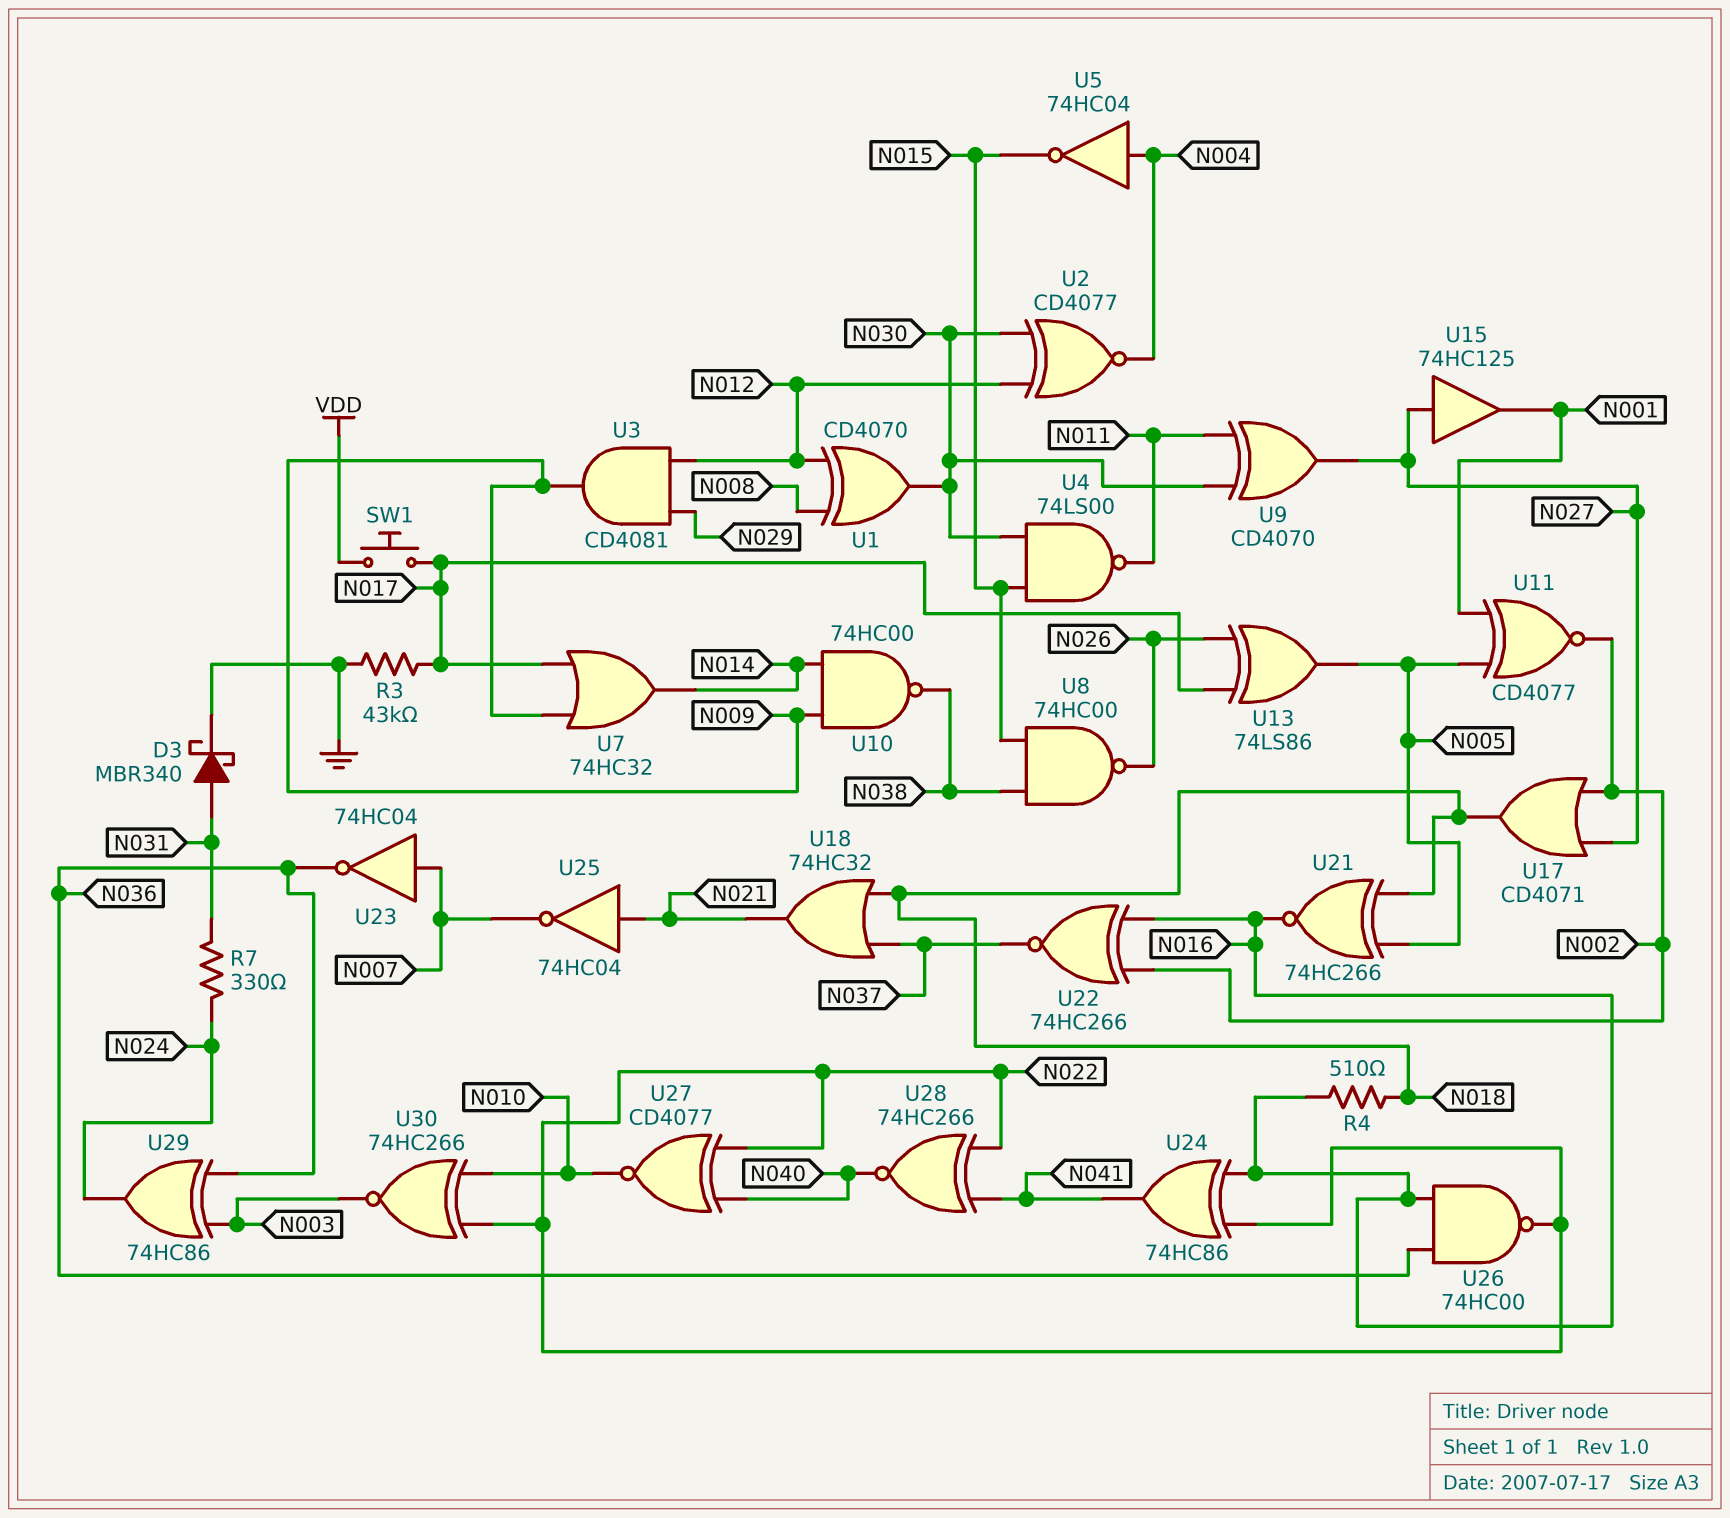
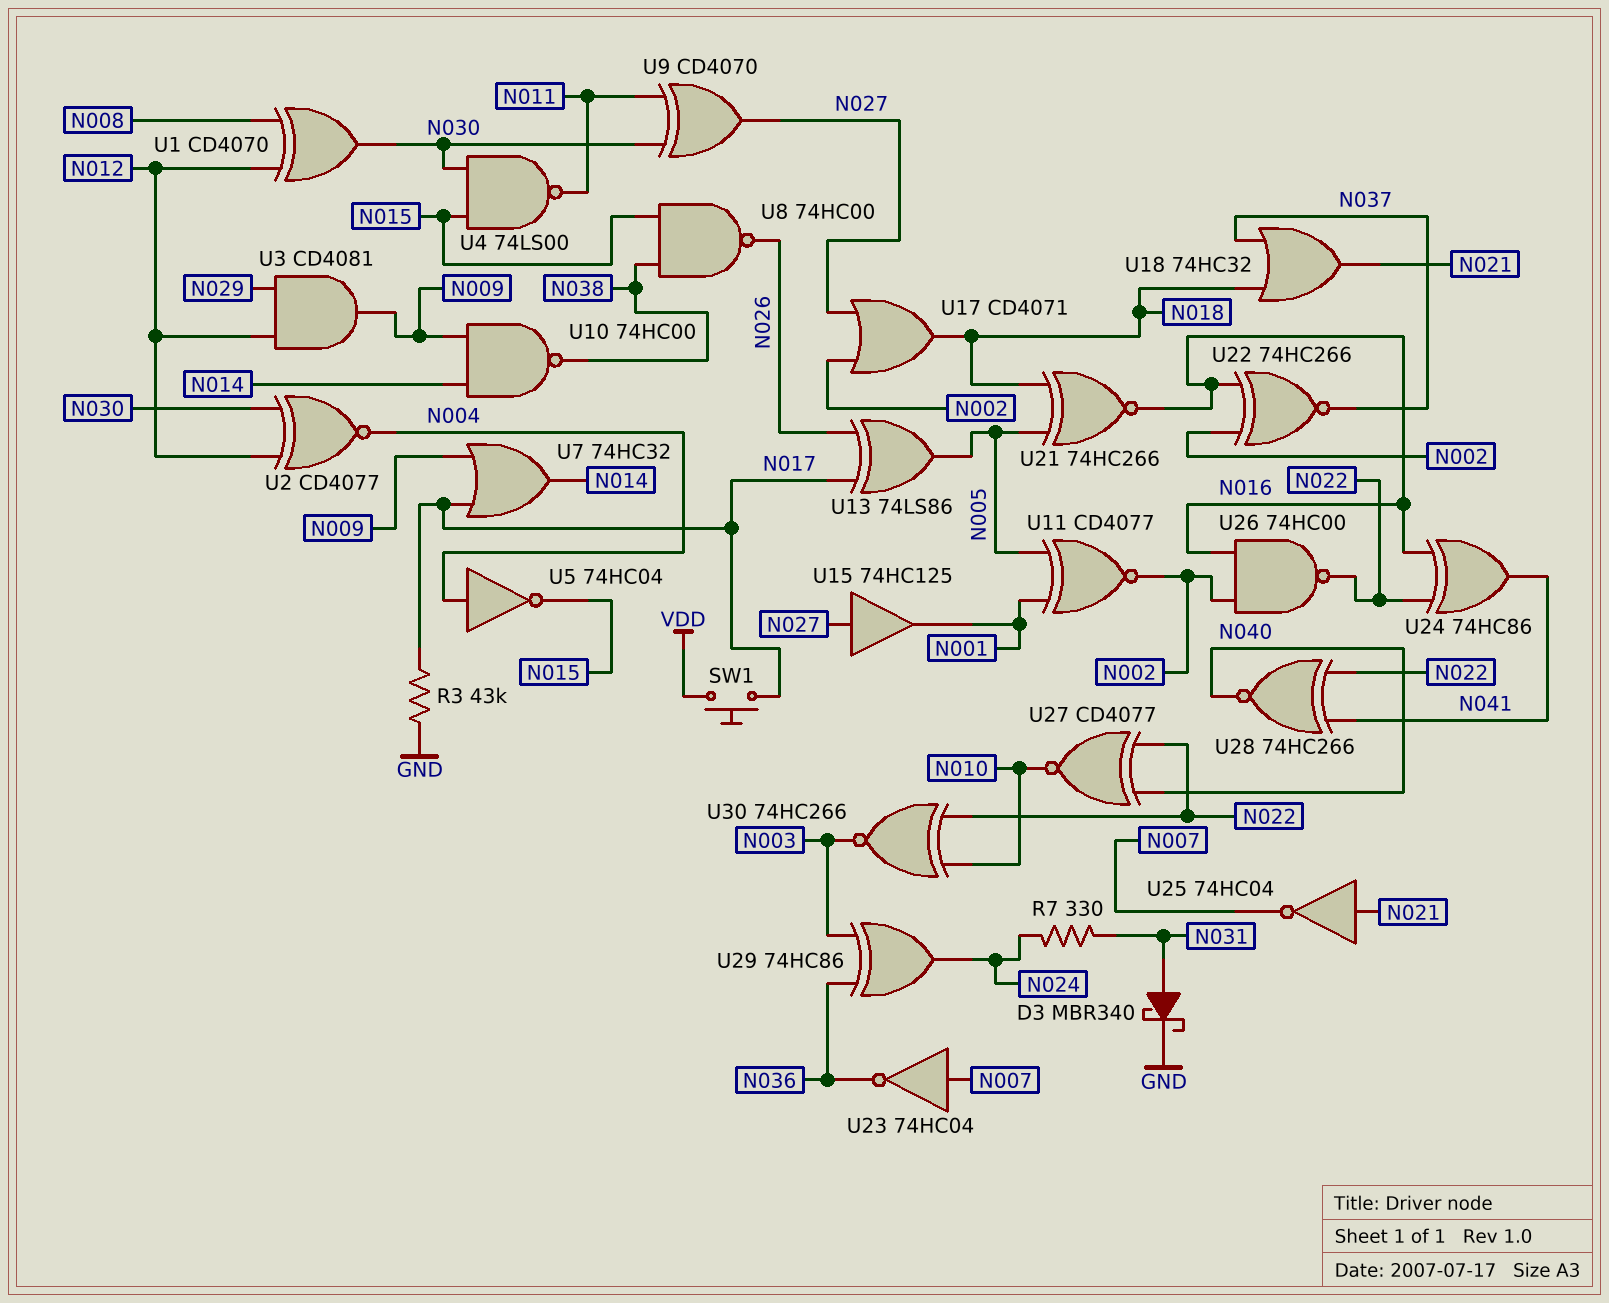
R4: 510 (N016, N018) -> none
U26: NAND 74HC00 (in N016, in N036, out N022) -> NAND 74HC00 (in N002, in N016, out N022)

